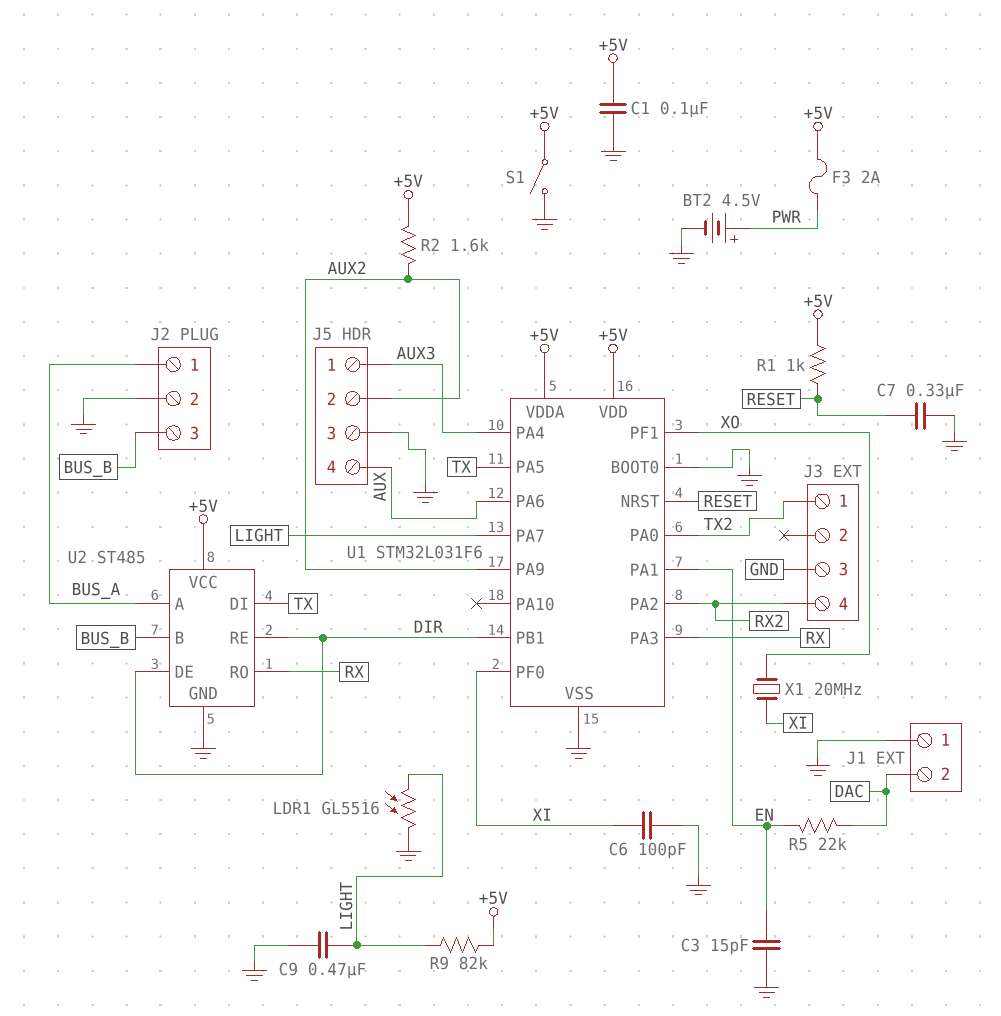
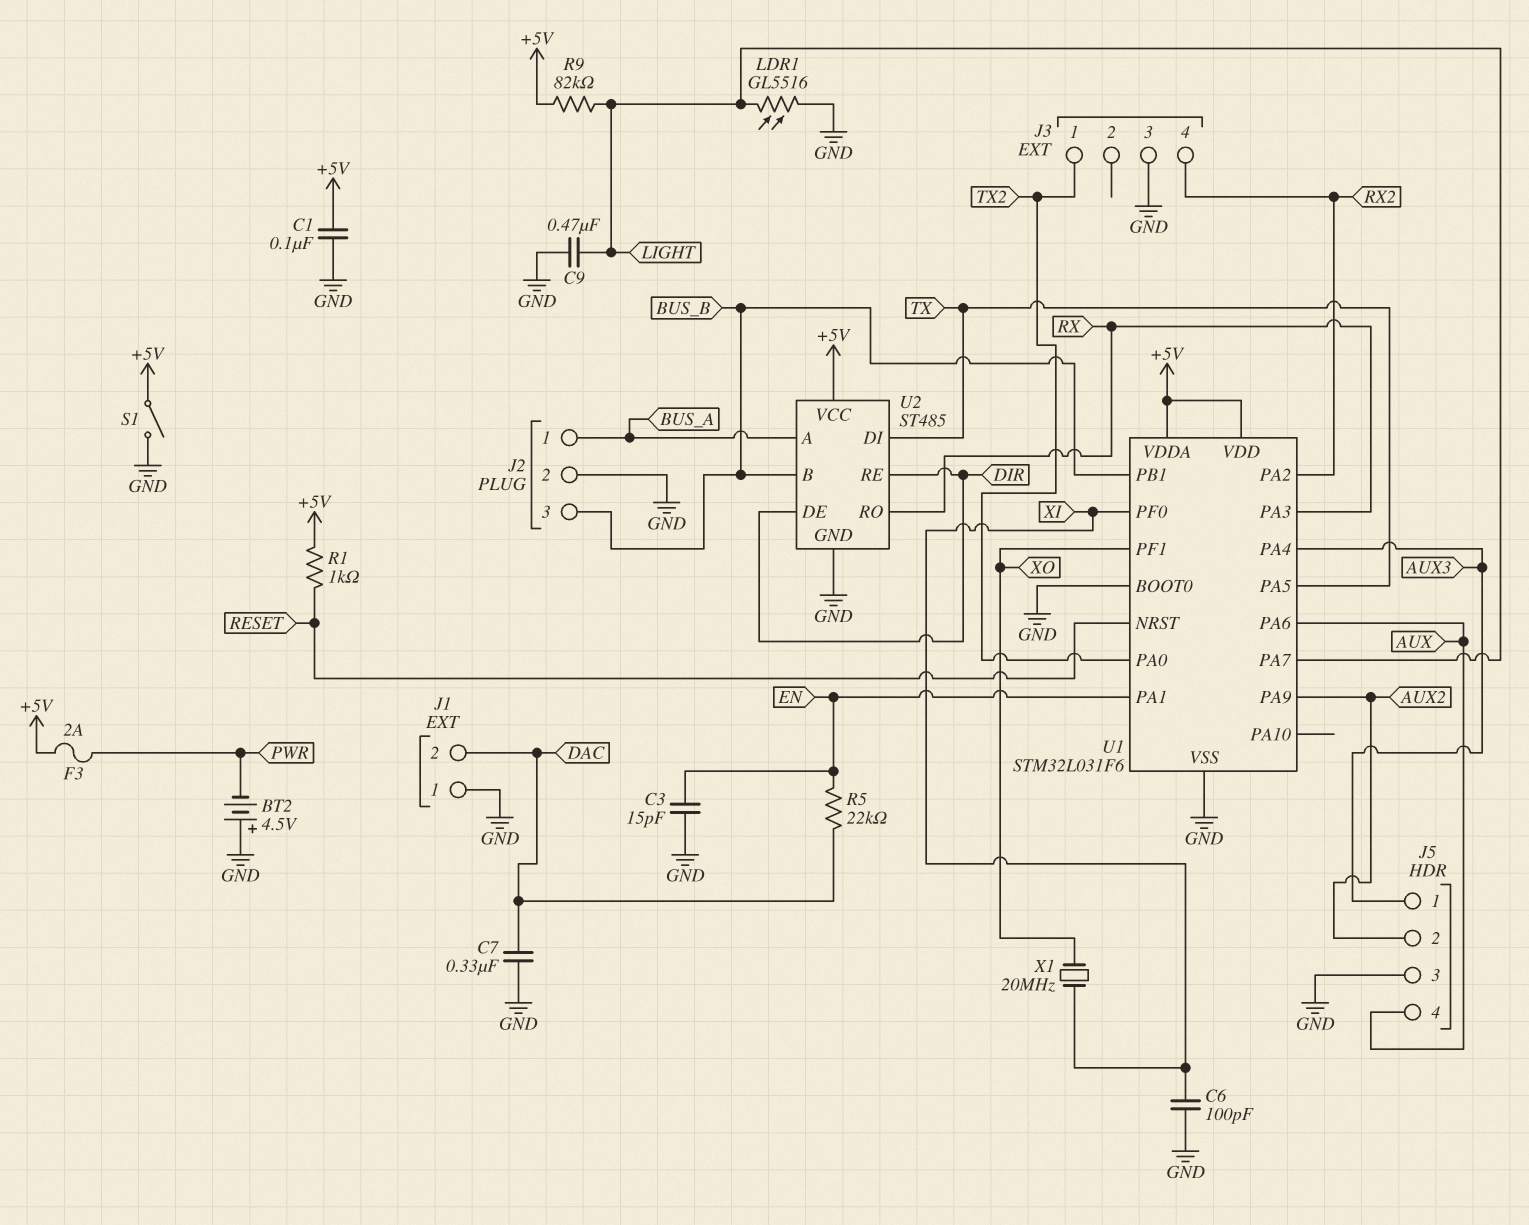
BT2: 4.5V (plus PWR, minus GND) -> 4.5V (plus GND, minus PWR)
C7: 330nF (GND, RESET) -> 330nF (DAC, GND)
R2: 1.6k (+5V, AUX2) -> none
U1 pin PB1: DIR -> BUS_B

